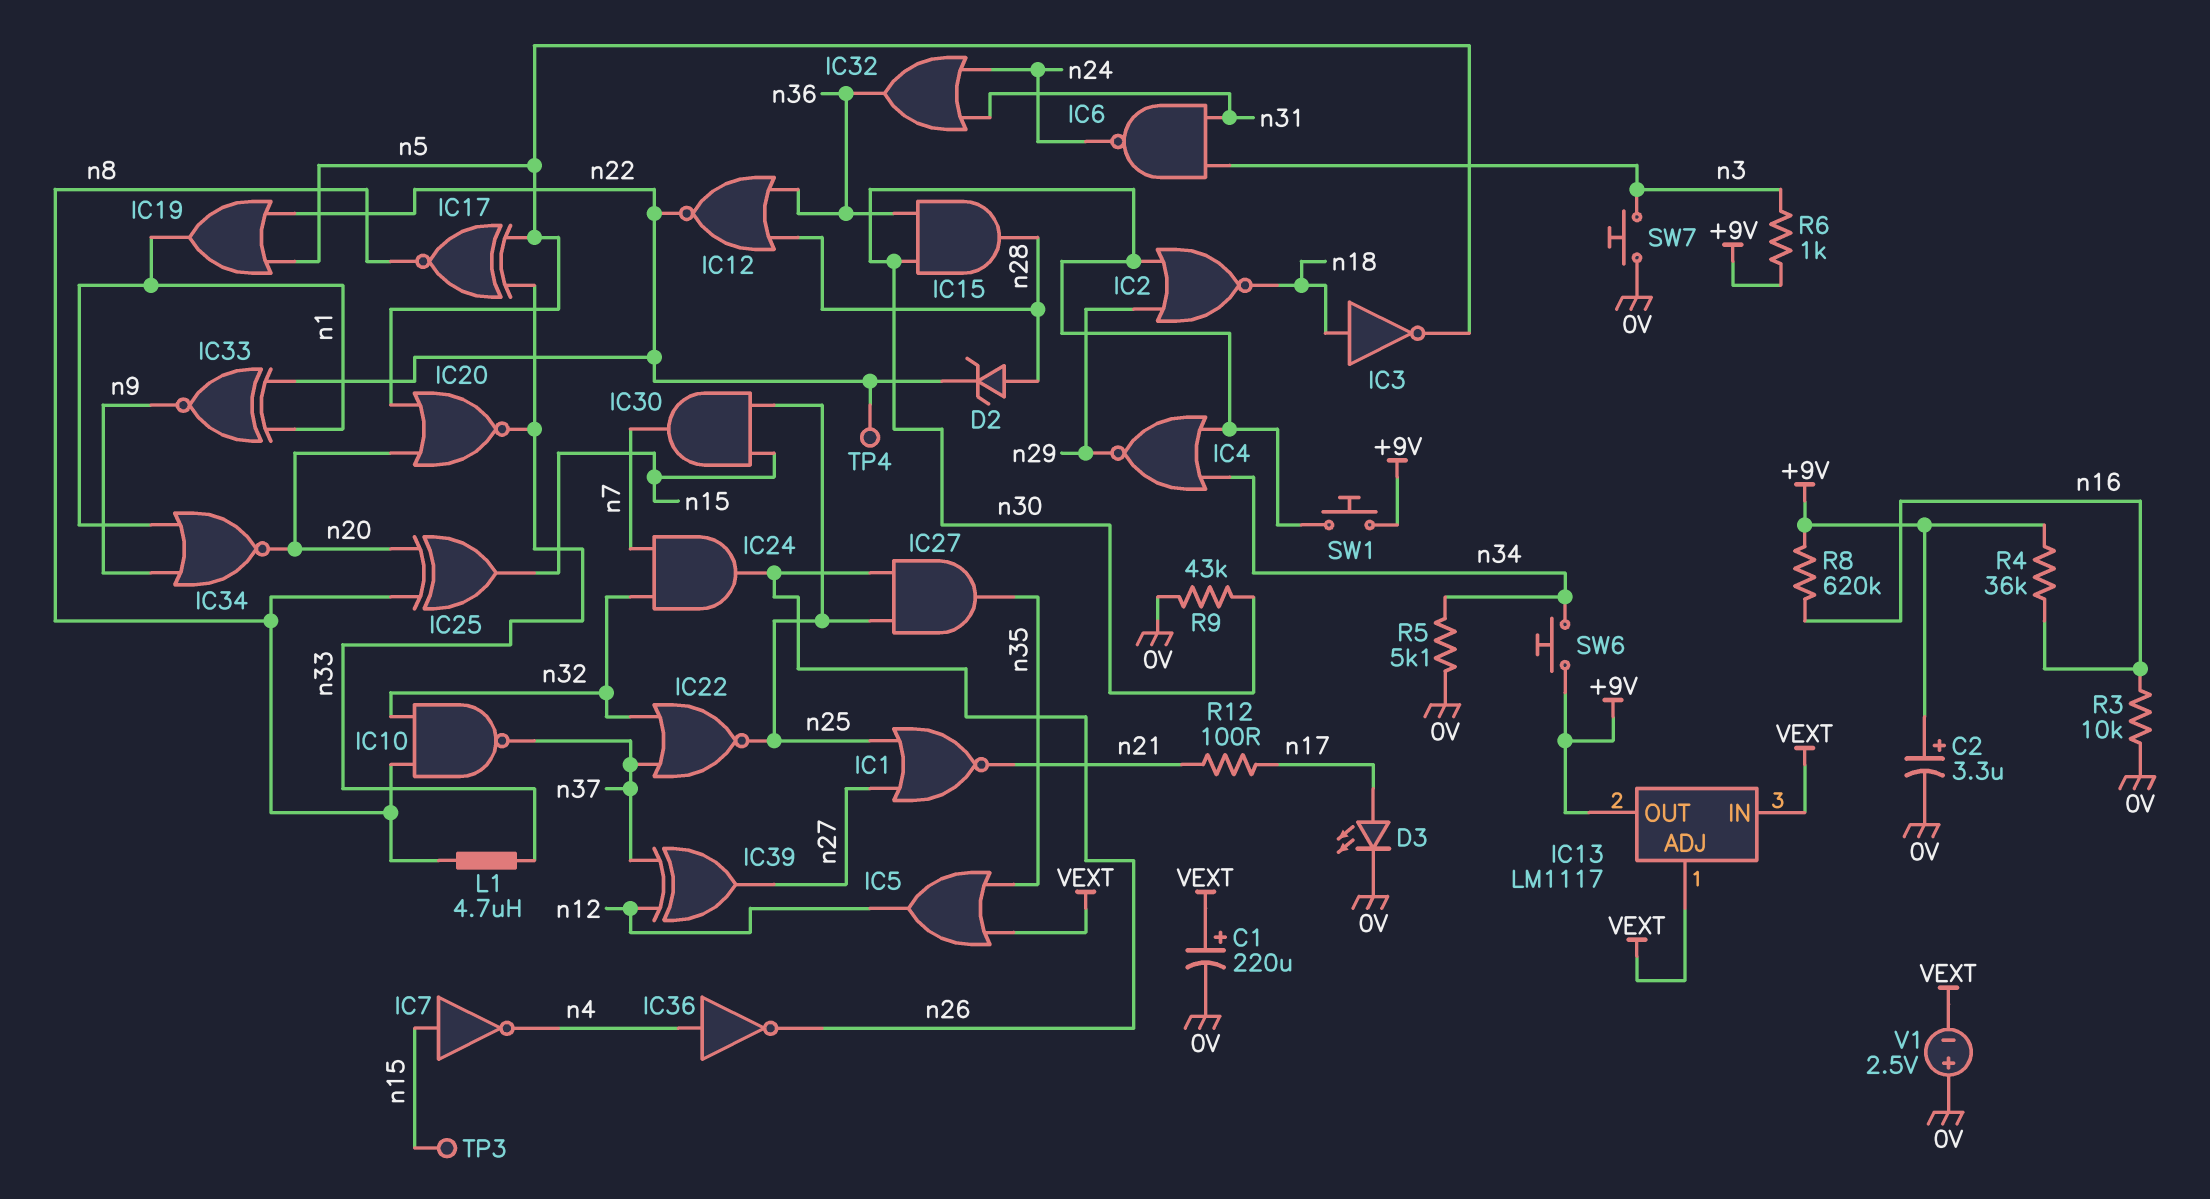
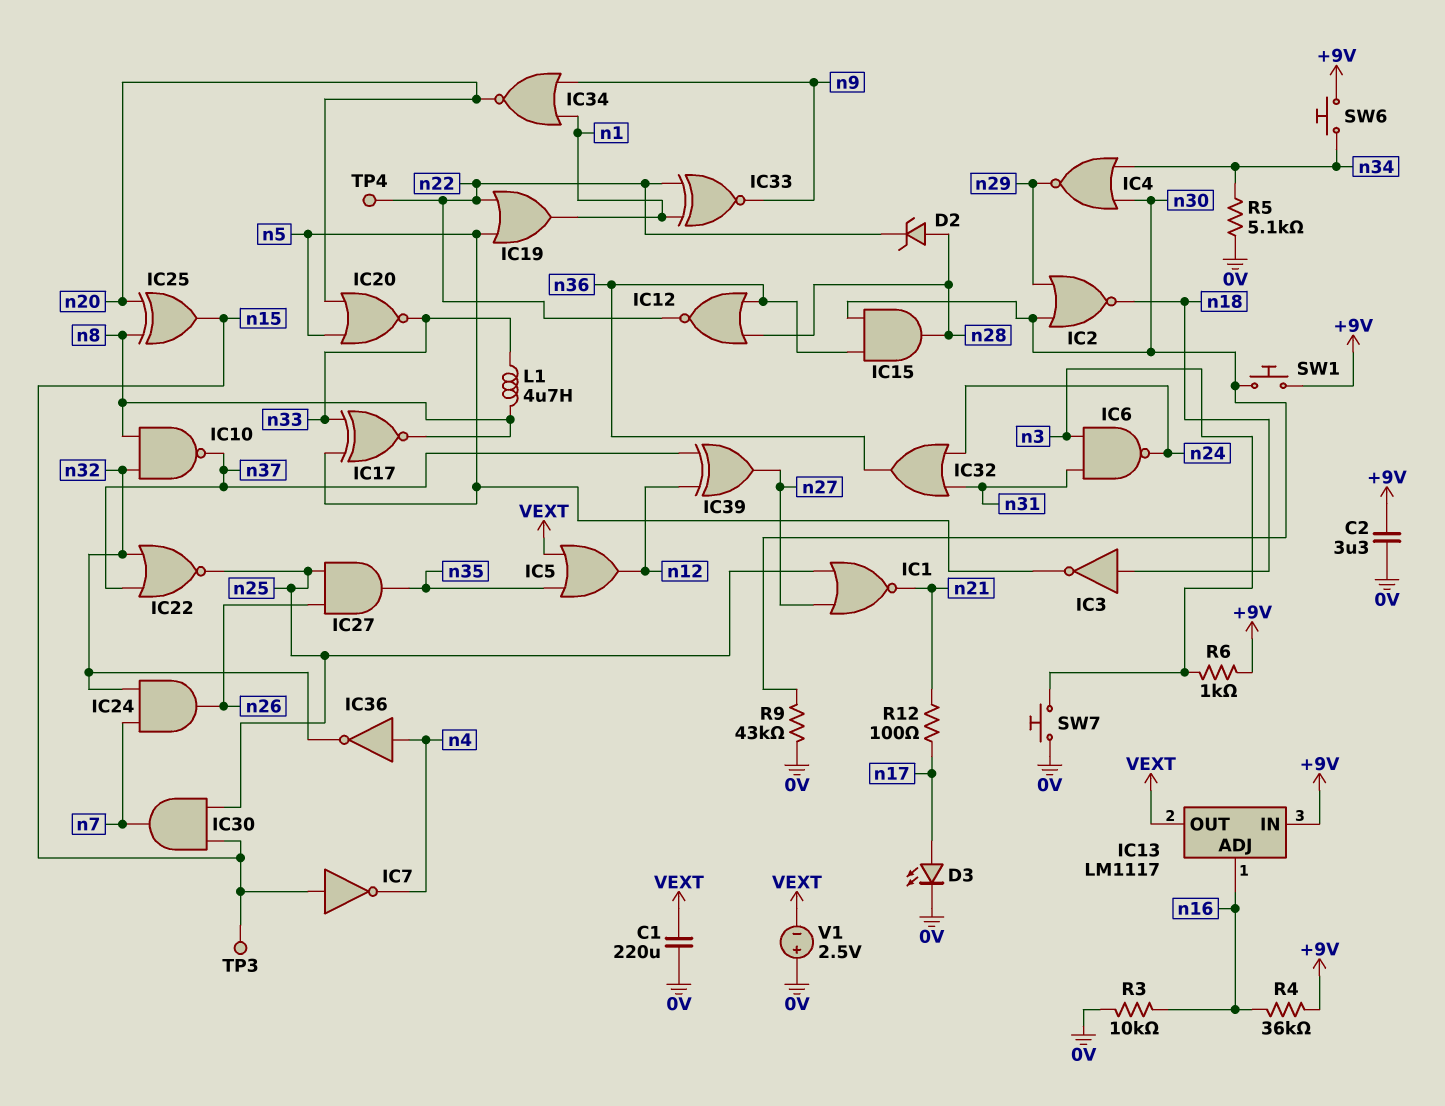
C1: 220uF (plus VEXT, minus 0V) -> 220uF (0V, VEXT)
C2: 3.3uF (plus +9V, minus 0V) -> 3.3uF (+9V, 0V)
IC13 pin ADJ: VEXT -> n16
IC13 pin IN: VEXT -> +9V
IC13 pin OUT: +9V -> VEXT
IC36: NOT (in n4, out n26) -> NOT (in n4, out n32)
R8: 620k (+9V, n16) -> none

